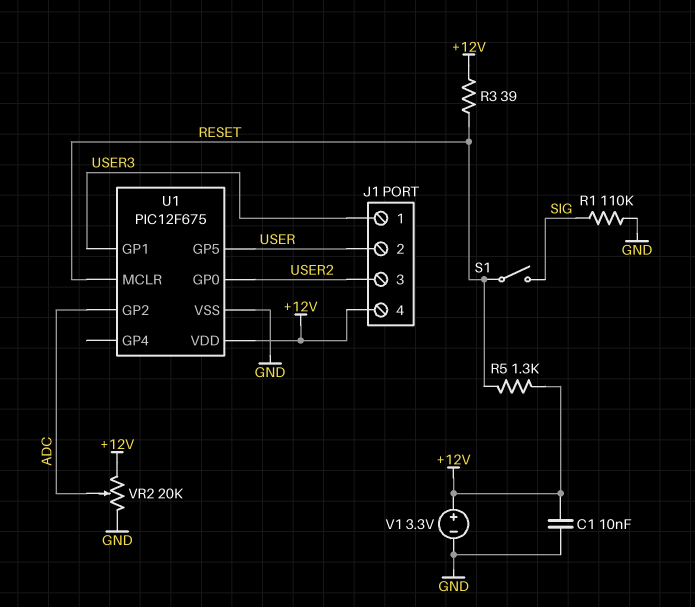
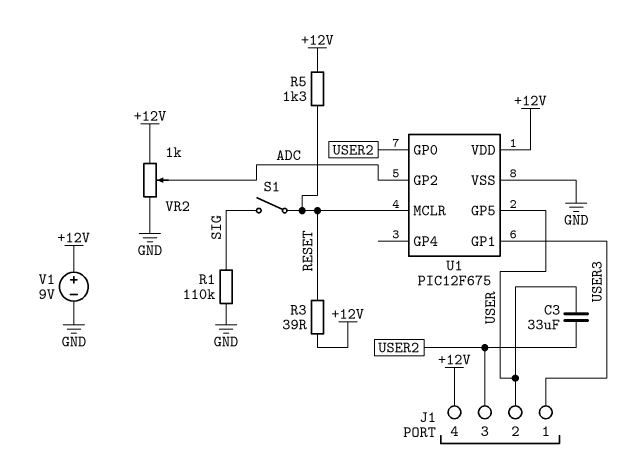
C1: 10nF (+12V, GND) -> none
C3: none -> 33uF (USER, USER2)
V1: 3.3V (plus +12V, minus GND) -> 9V (plus +12V, minus GND)
VR2: 20k (+12V, GND, wiper ADC) -> 1k (+12V, GND, wiper ADC)

